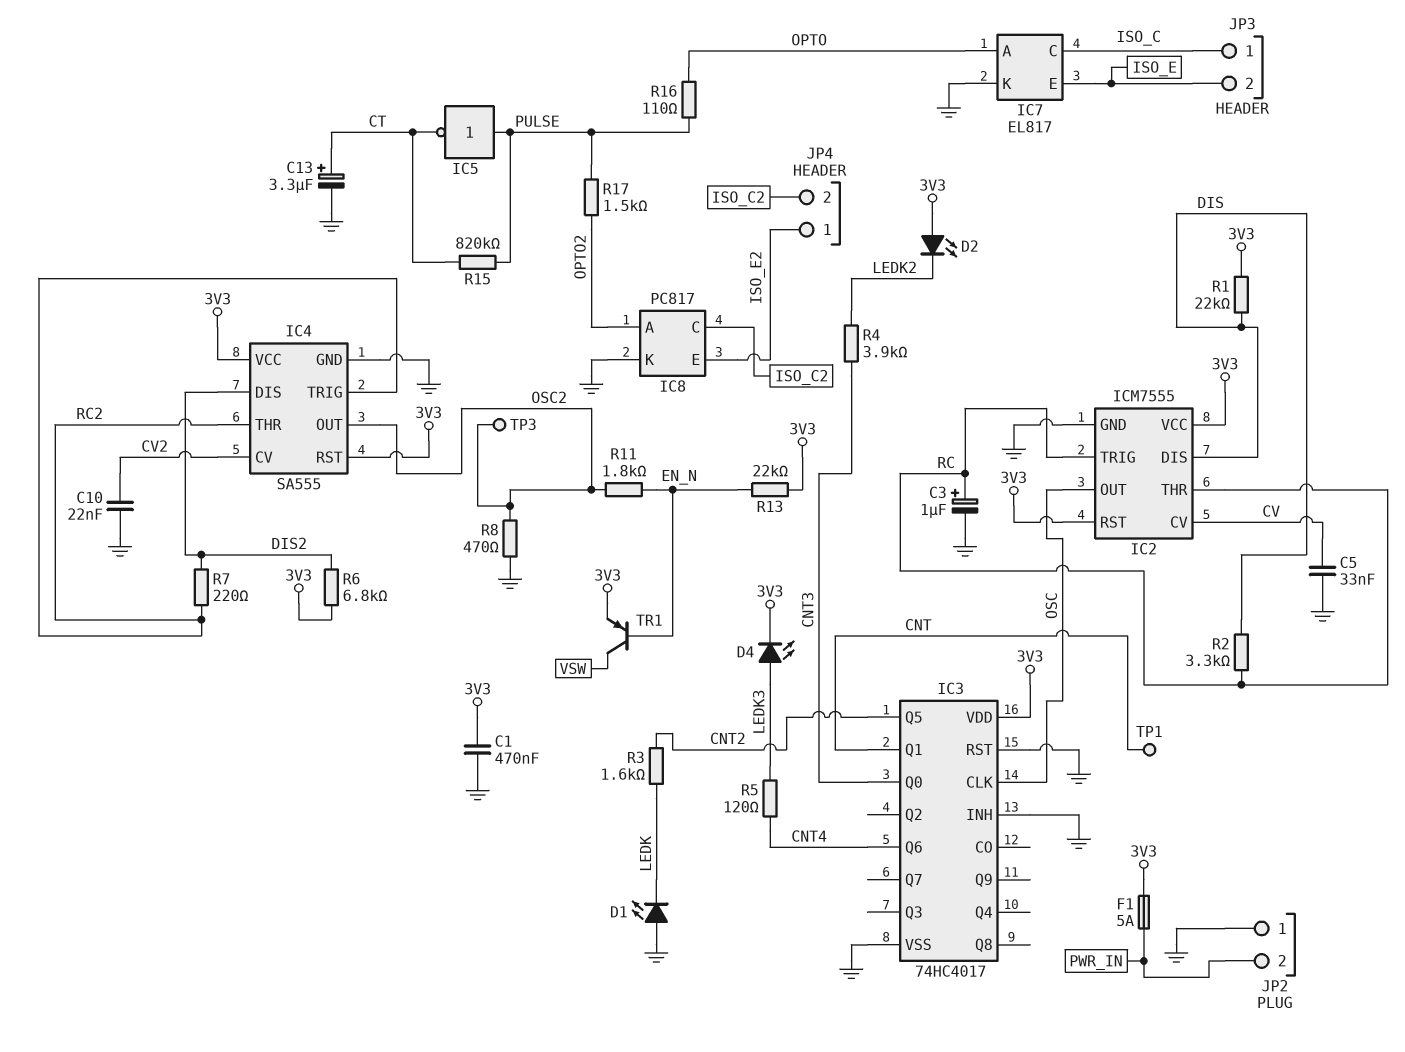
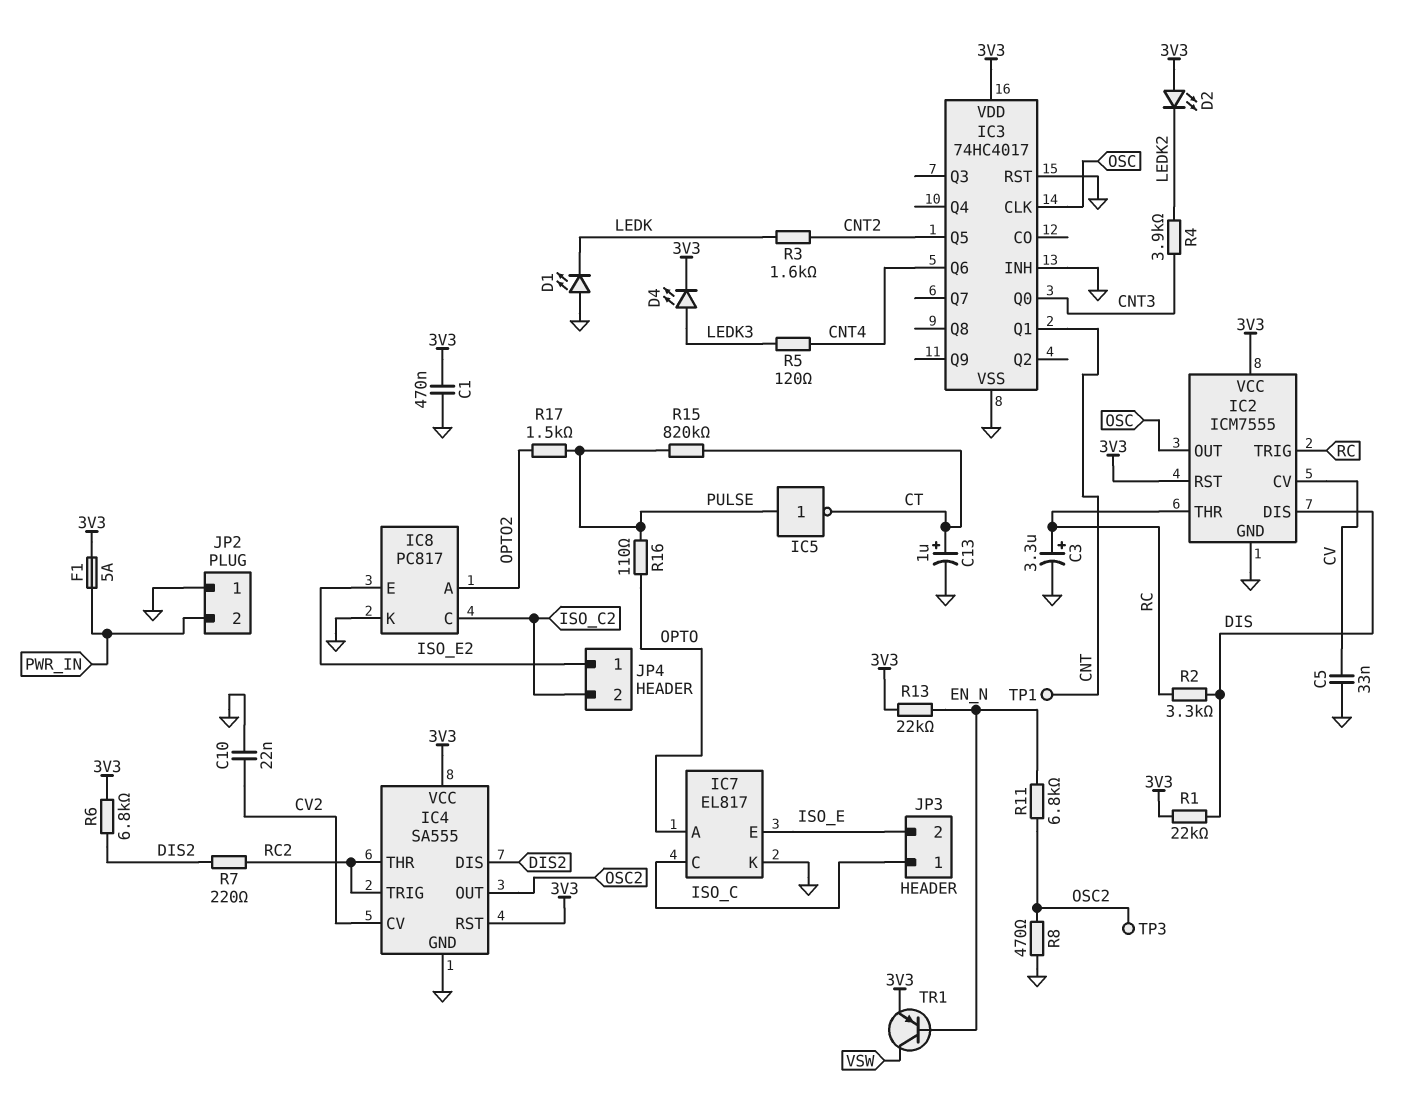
C3: 1uF (plus RC, minus GND) -> 3.3uF (plus RC, minus GND)
C13: 3.3uF (plus CT, minus GND) -> 1uF (plus CT, minus GND)
R11: 1.8k (EN_N, OSC2) -> 6.8k (EN_N, OSC2)

